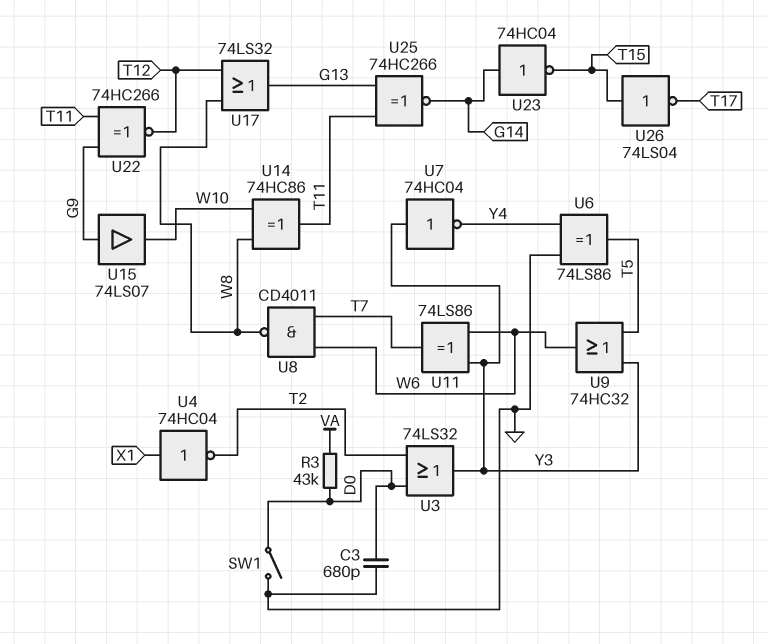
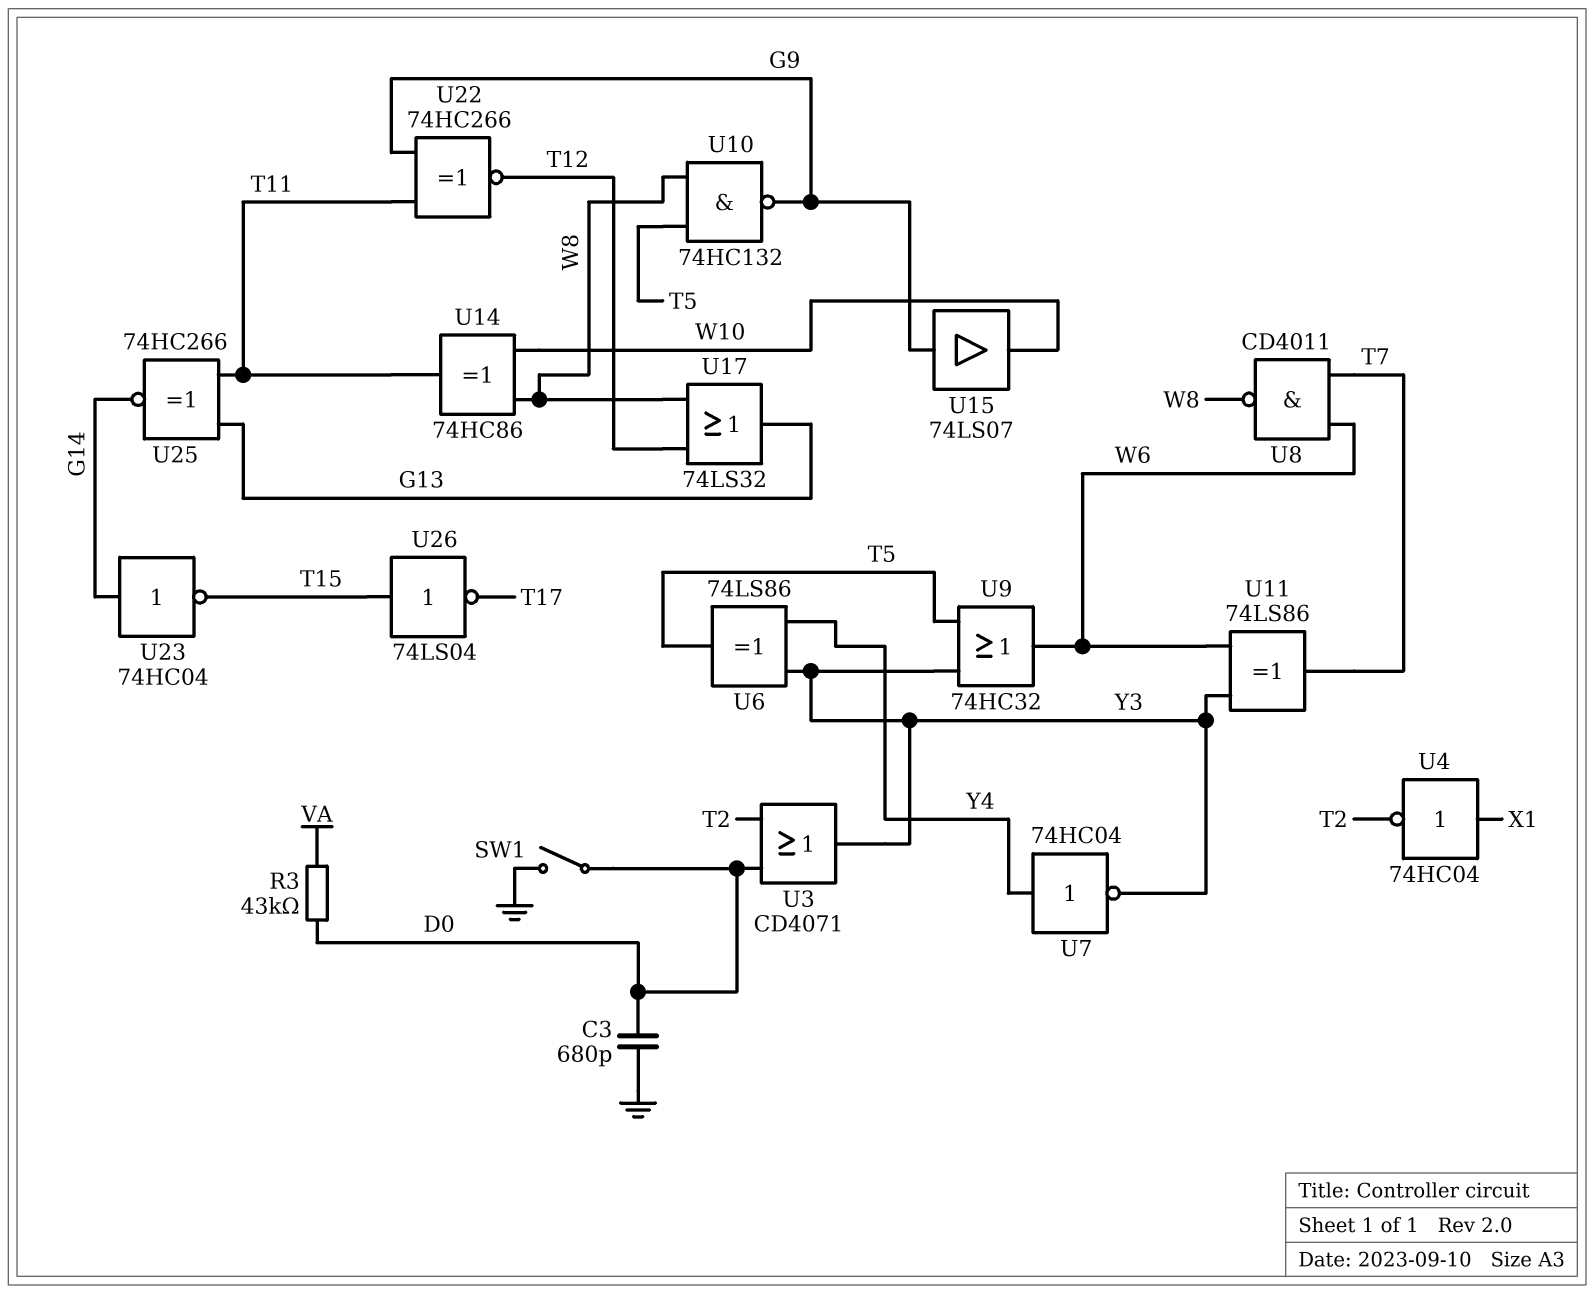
U3: OR 74LS32 (in D0, in T2, out Y3) -> OR CD4071 (in D0, in T2, out Y3)
U6: XOR 74LS86 (in GND, in Y4, out T5) -> XOR 74LS86 (in Y3, in Y4, out T5)
U7: NOT 74HC04 (in Y3, out Y4) -> NOT 74HC04 (in Y4, out Y3)
U10: none -> NAND 74HC132 (in T5, in W8, out G9)

